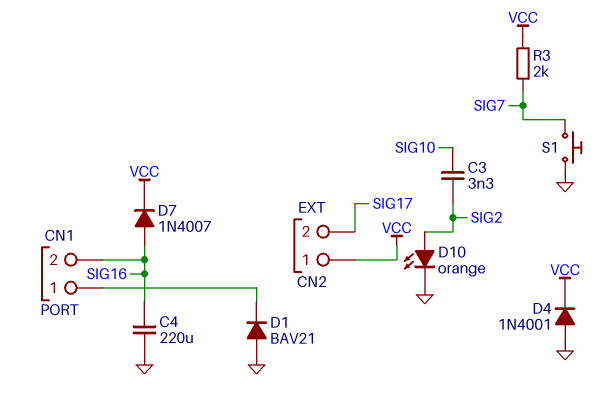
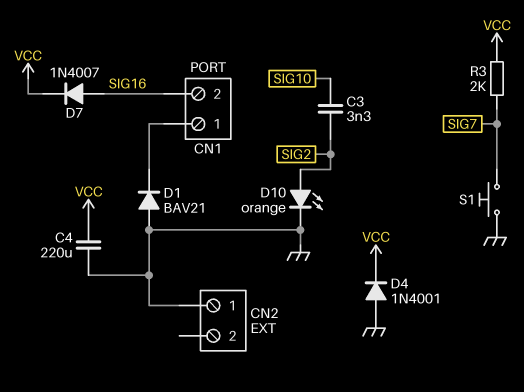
C4: 220uF (GND, SIG16) -> 220uF (GND, VCC)
CN2 pin 1: VCC -> GND
CN2 pin 2: SIG17 -> none

